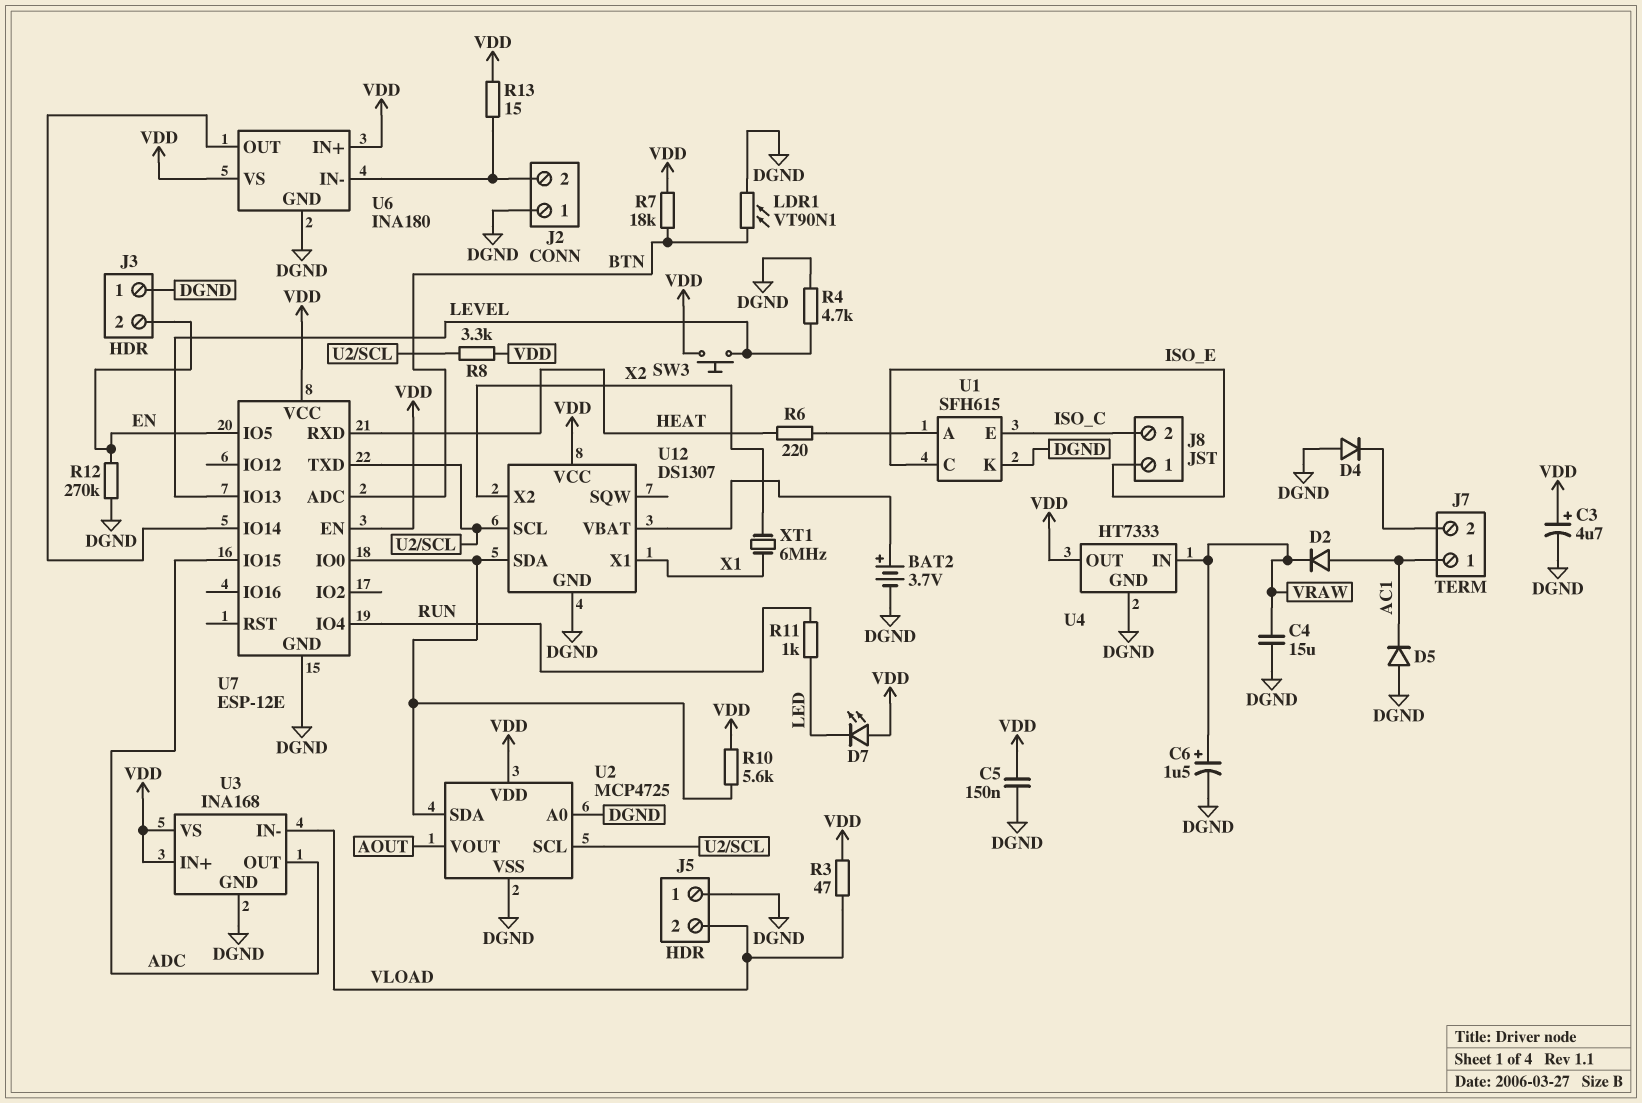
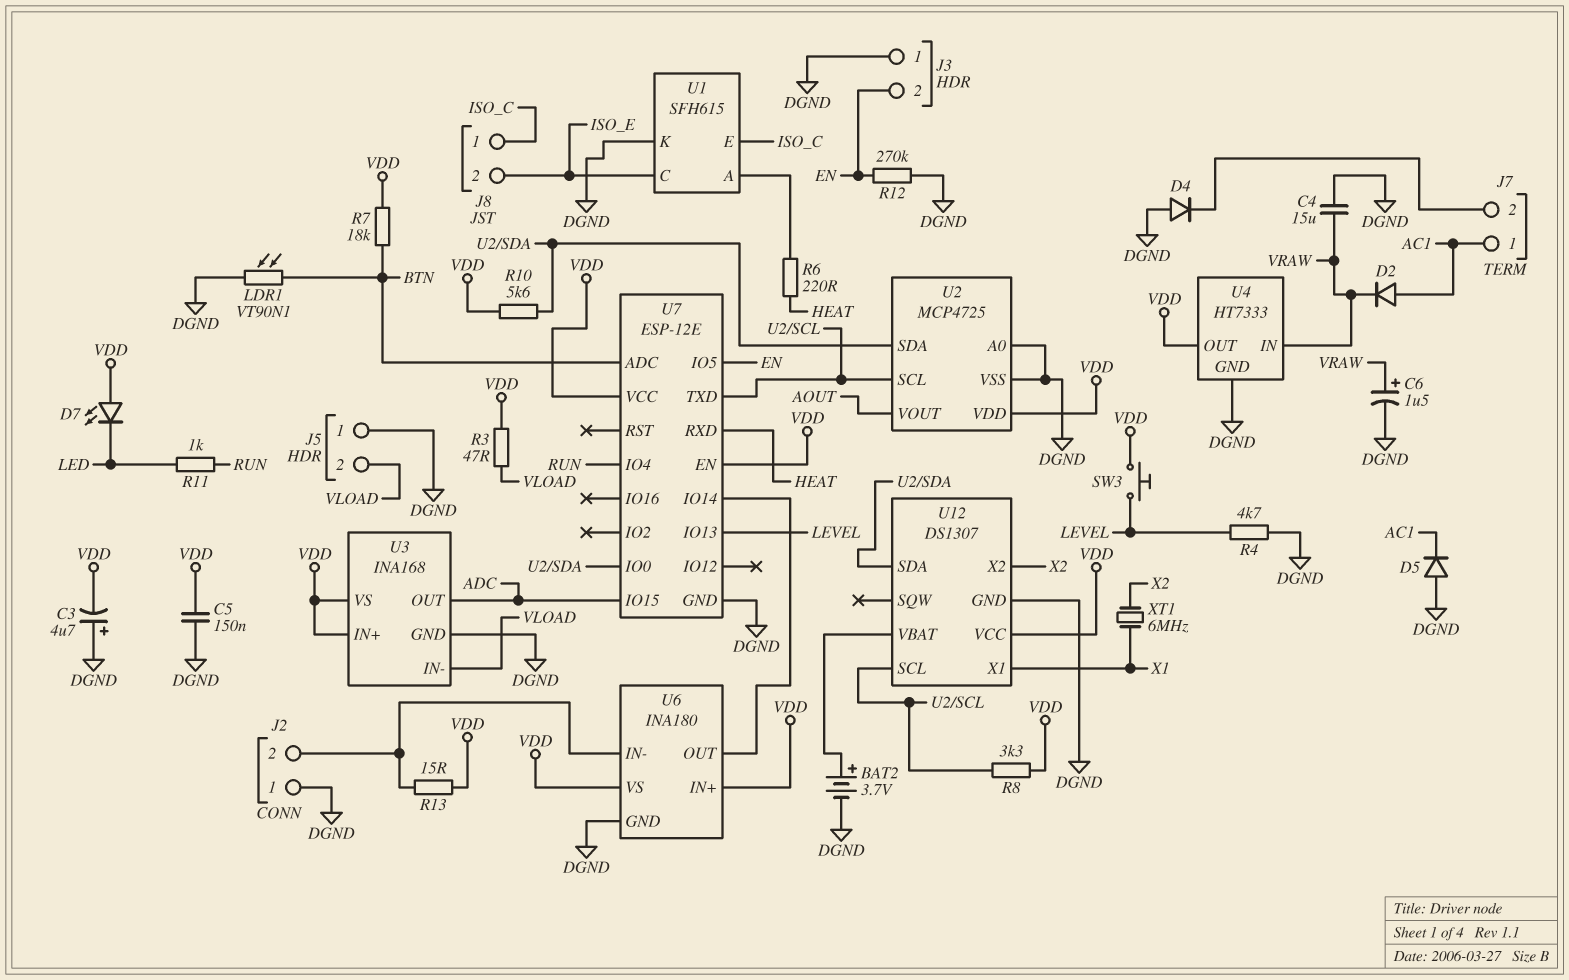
C3: 4.7uF (plus VDD, minus DGND) -> 4.7uF (plus DGND, minus VDD)
J8 pin 1: ISO_E -> ISO_C
J8 pin 2: ISO_C -> ISO_E

